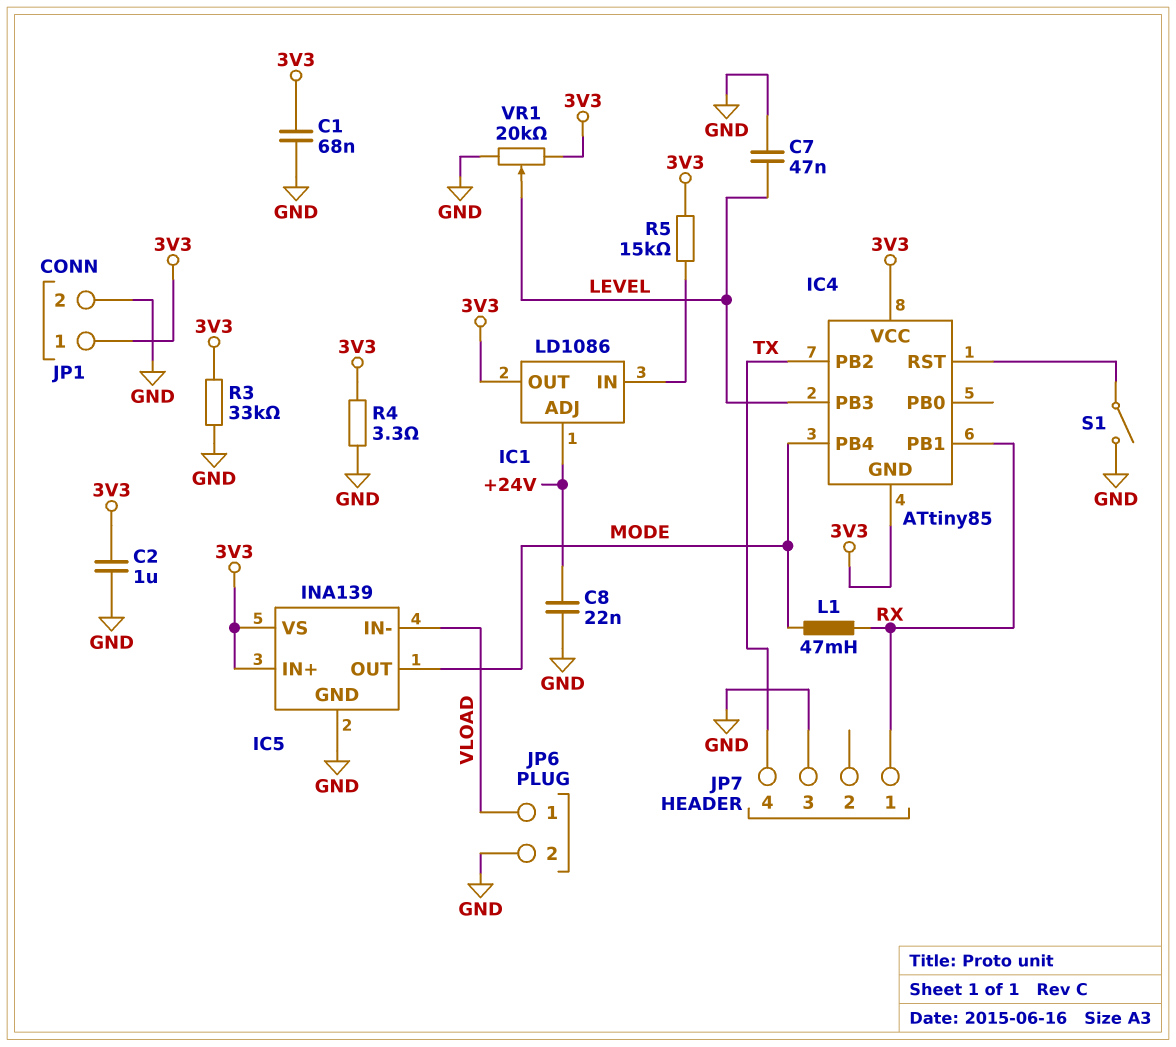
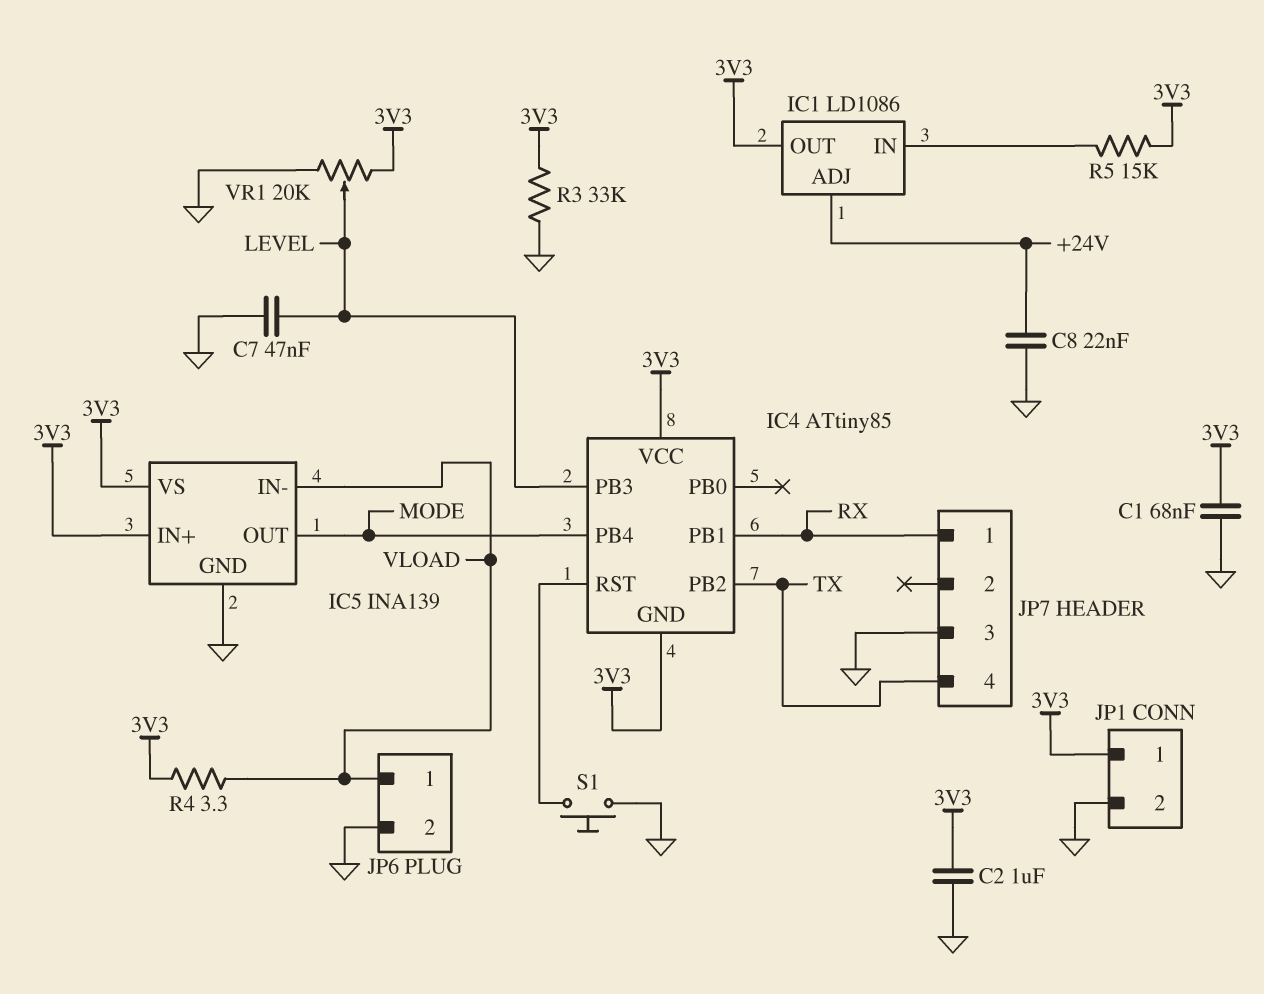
L1: 47mH (MODE, RX) -> none
R4: 3.3 (3V3, GND) -> 3.3 (3V3, VLOAD)
S1: switch (GND, IC4/RST) -> button (GND, IC4/RST)

